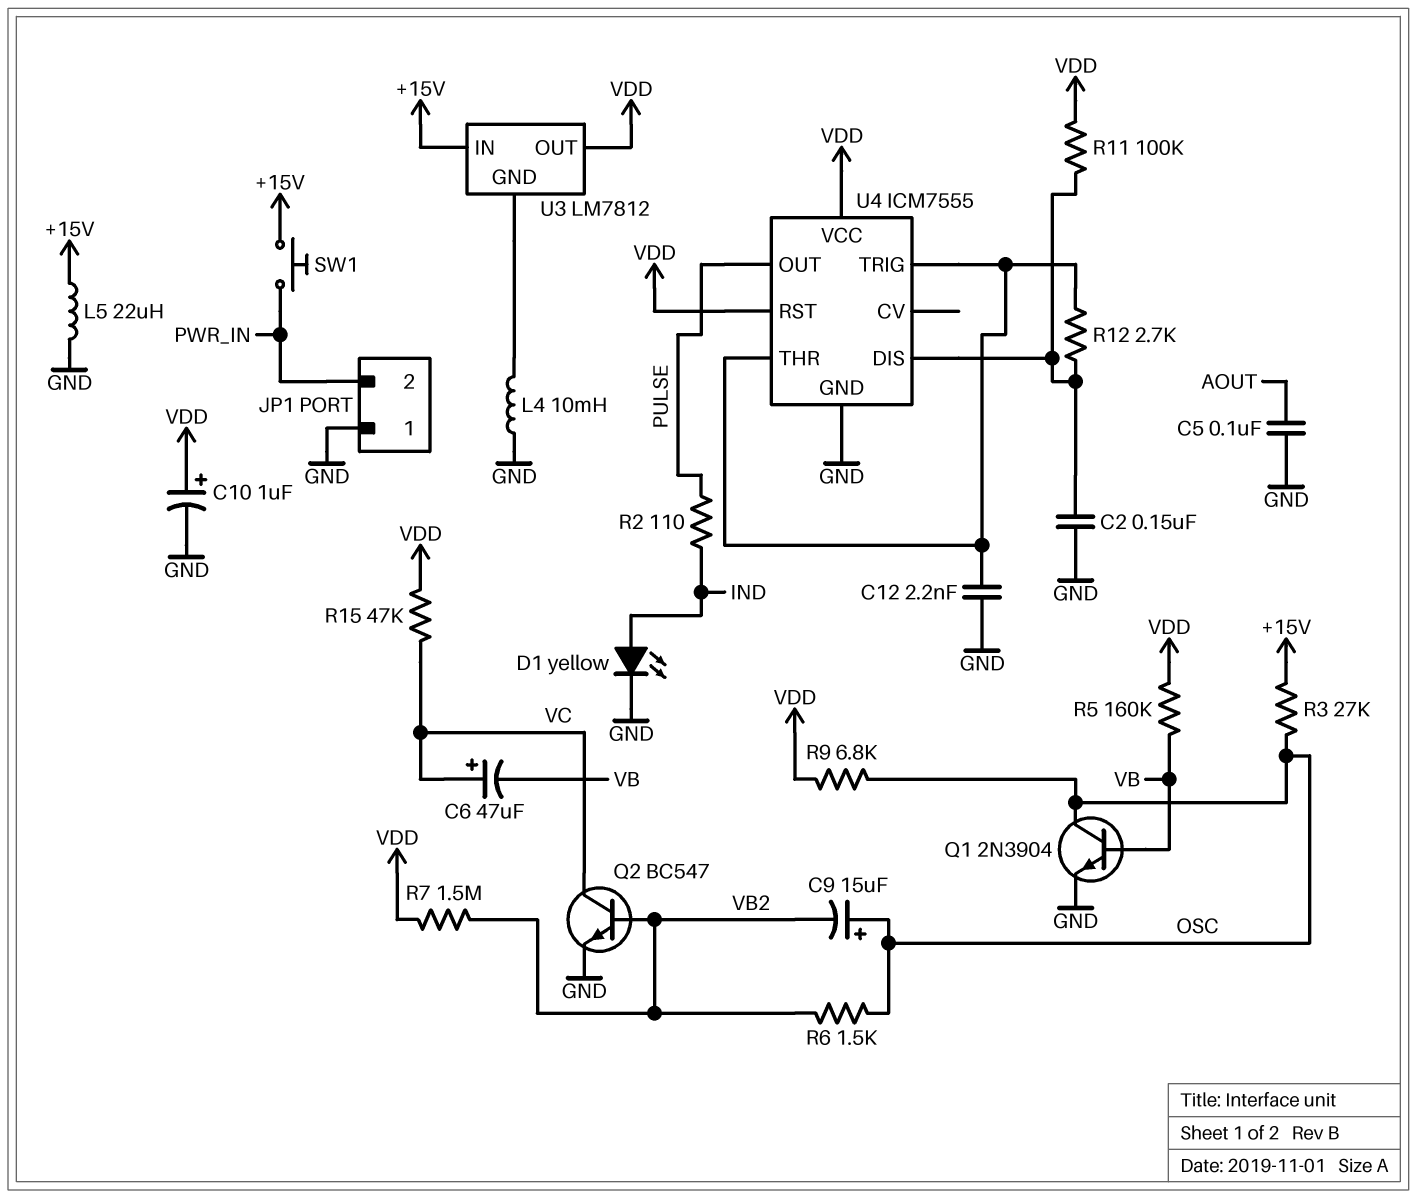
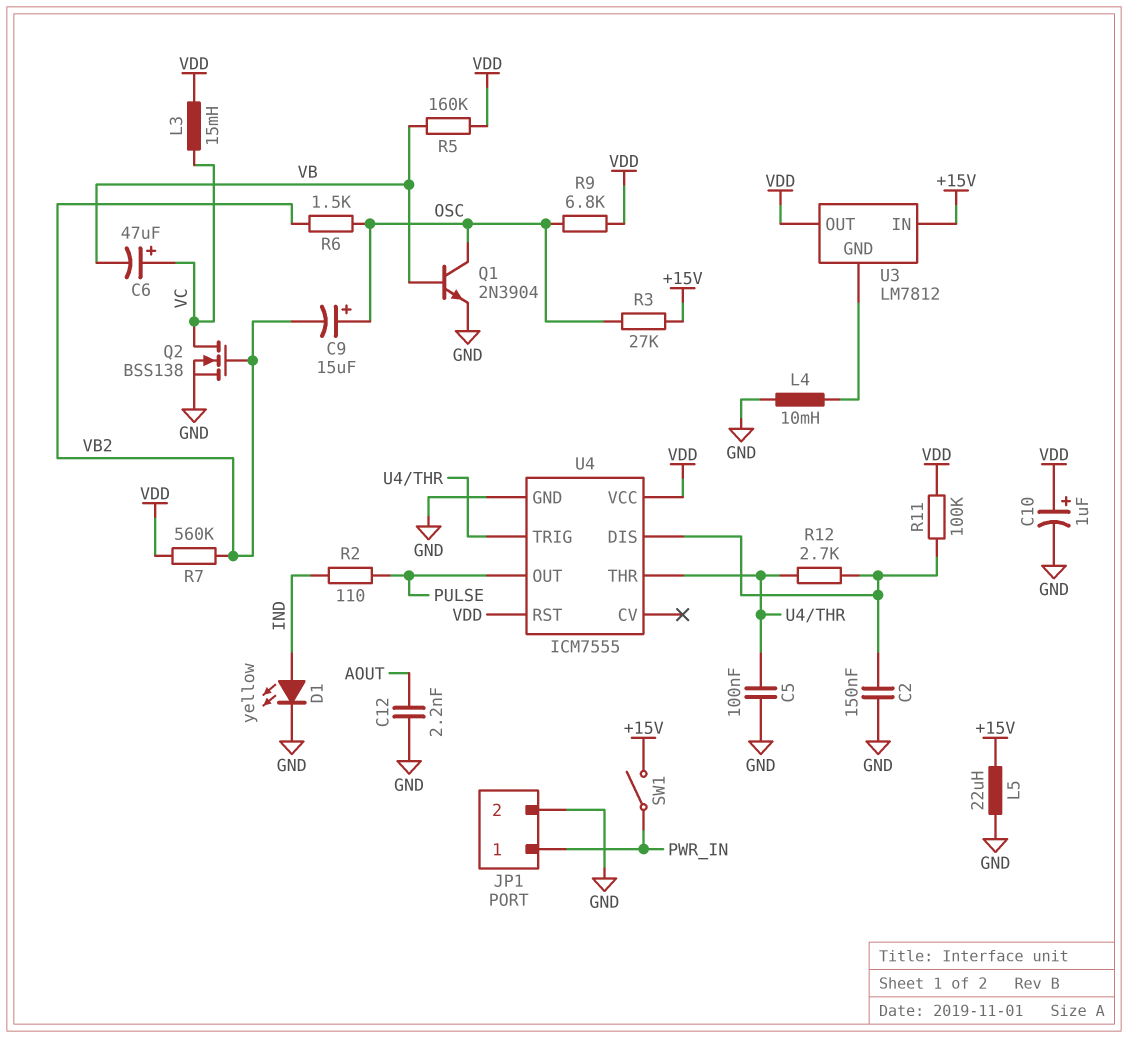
C5: 100nF (AOUT, GND) -> 100nF (GND, U4/THR)
C12: 2.2nF (GND, U4/THR) -> 2.2nF (AOUT, GND)
JP1 pin 1: GND -> PWR_IN
JP1 pin 2: PWR_IN -> GND
L3: none -> 15mH (VC, VDD)
Q2: NPN BC547 (B VB2, C VC, E GND) -> NMOS BSS138 (G VB2, D VC, S GND)
R7: 1.5M (VB2, VDD) -> 560k (VB2, VDD)
R15: 47k (VC, VDD) -> none
SW1: button (+15V, PWR_IN) -> switch (+15V, PWR_IN)

